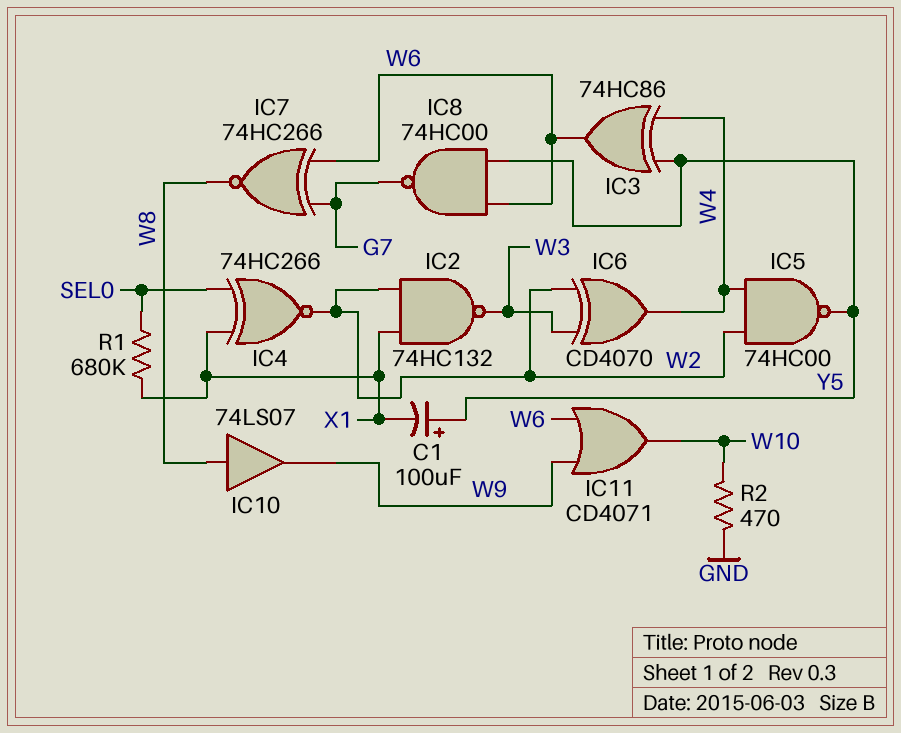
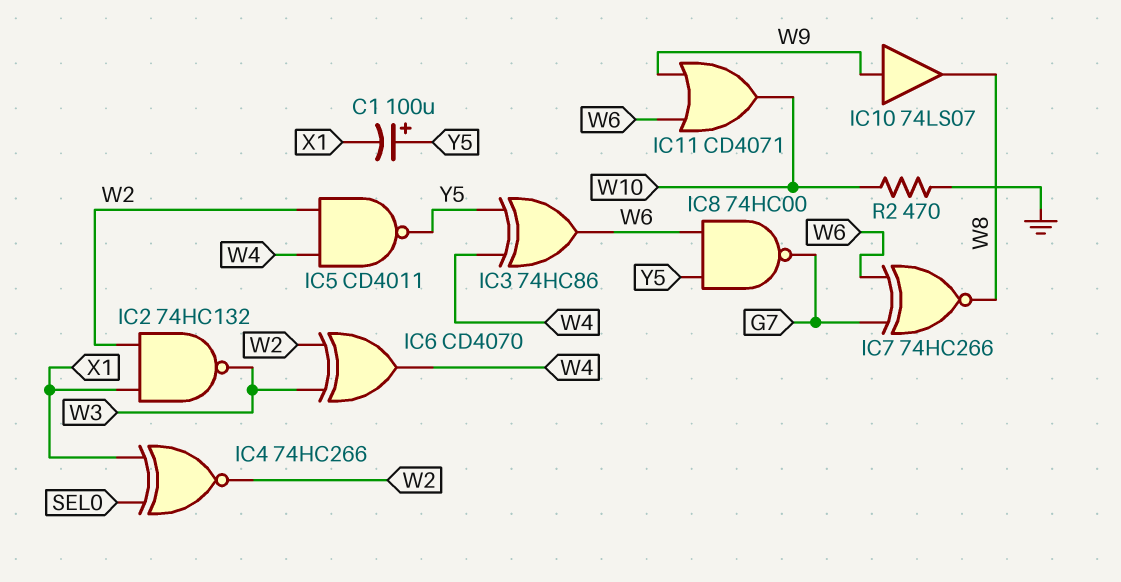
IC5: NAND 74HC00 (in W2, in W4, out Y5) -> NAND CD4011 (in W2, in W4, out Y5)
IC10: buffer 74LS07 (in W8, out W9) -> buffer 74LS07 (in W9, out W8)
R1: 680k (SEL0, X1) -> none

